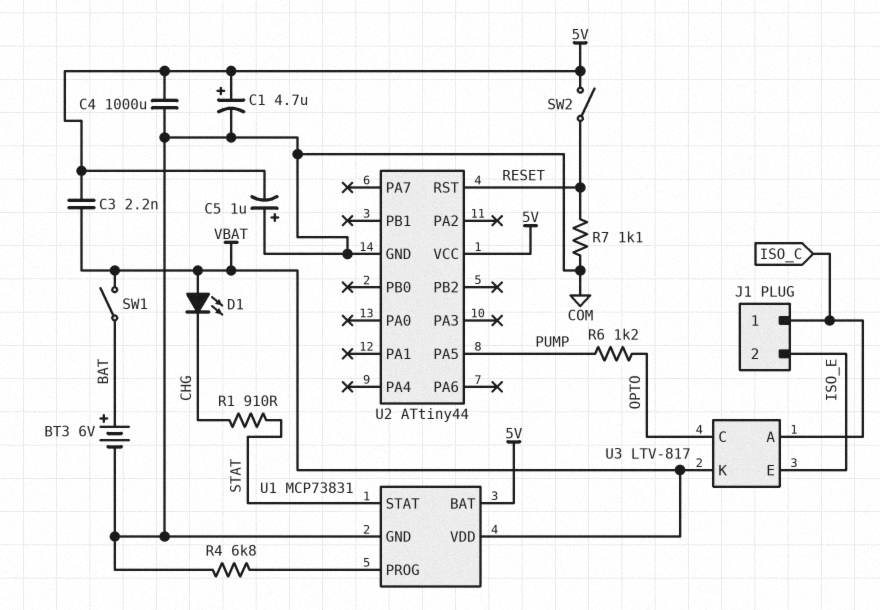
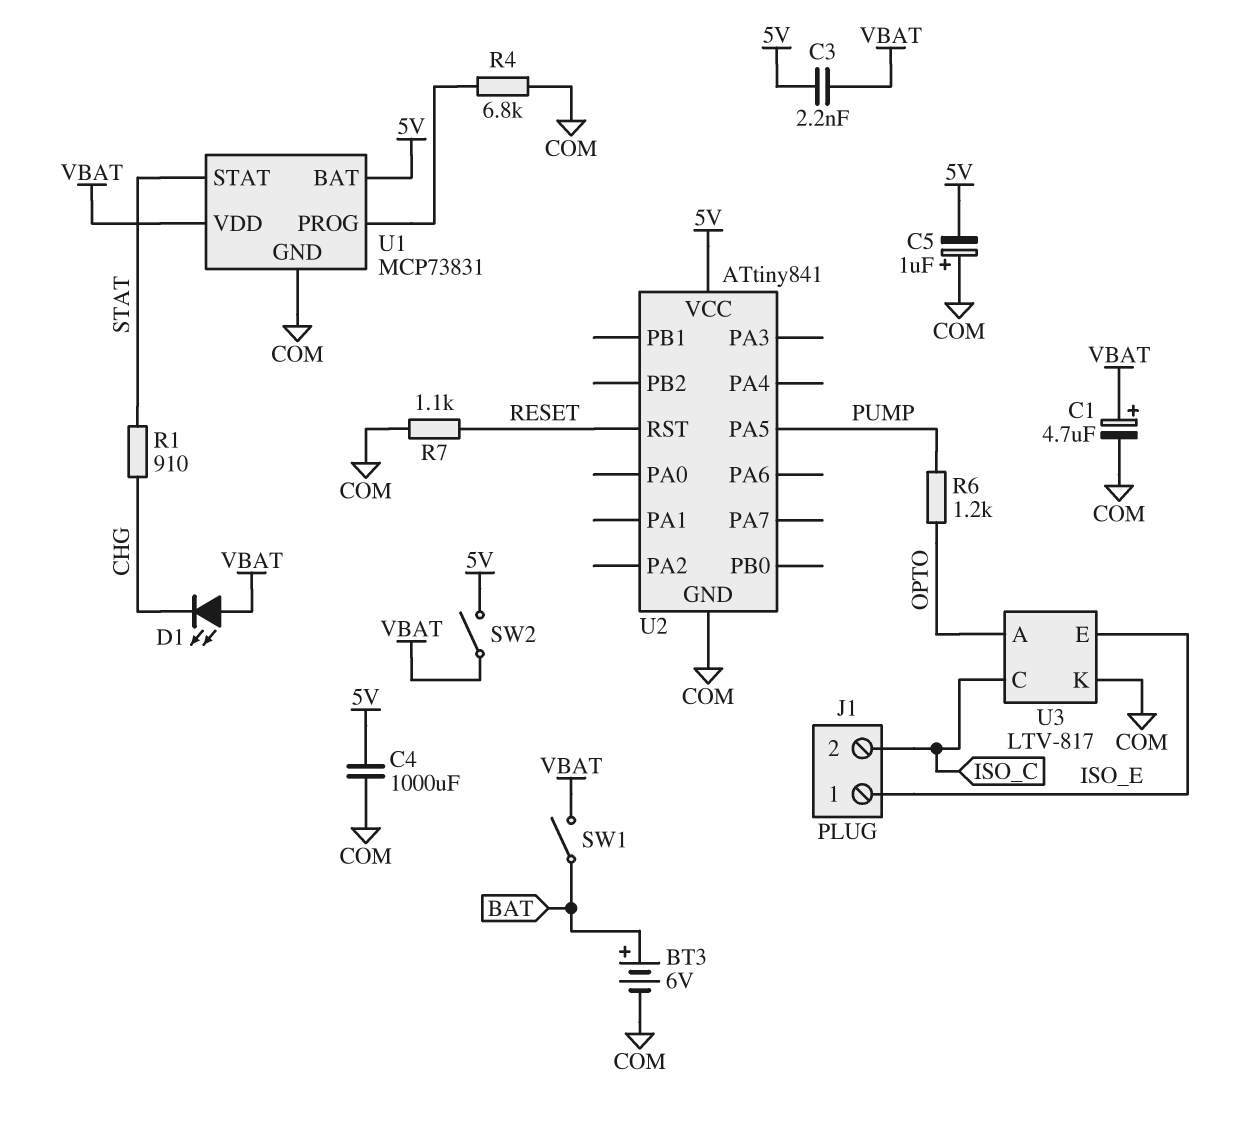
C1: 4.7uF (plus 5V, minus COM) -> 4.7uF (plus VBAT, minus COM)
J1 pin 1: ISO_C -> ISO_E
J1 pin 2: ISO_E -> ISO_C
SW2: switch (5V, RESET) -> switch (5V, VBAT)
U2: ATtiny44 -> ATtiny841
U3 pin A: ISO_C -> OPTO
U3 pin C: OPTO -> ISO_C
U3 pin K: VBAT -> COM

